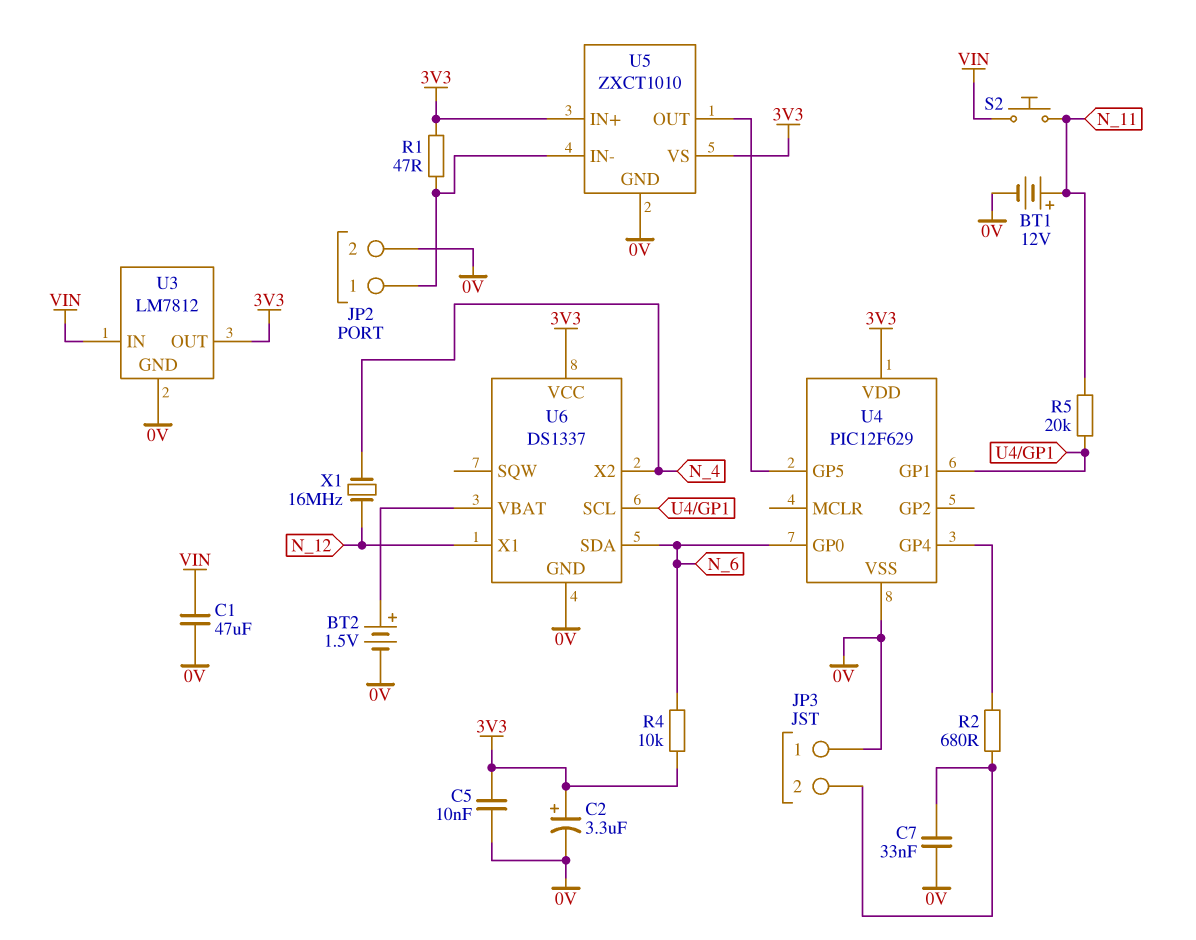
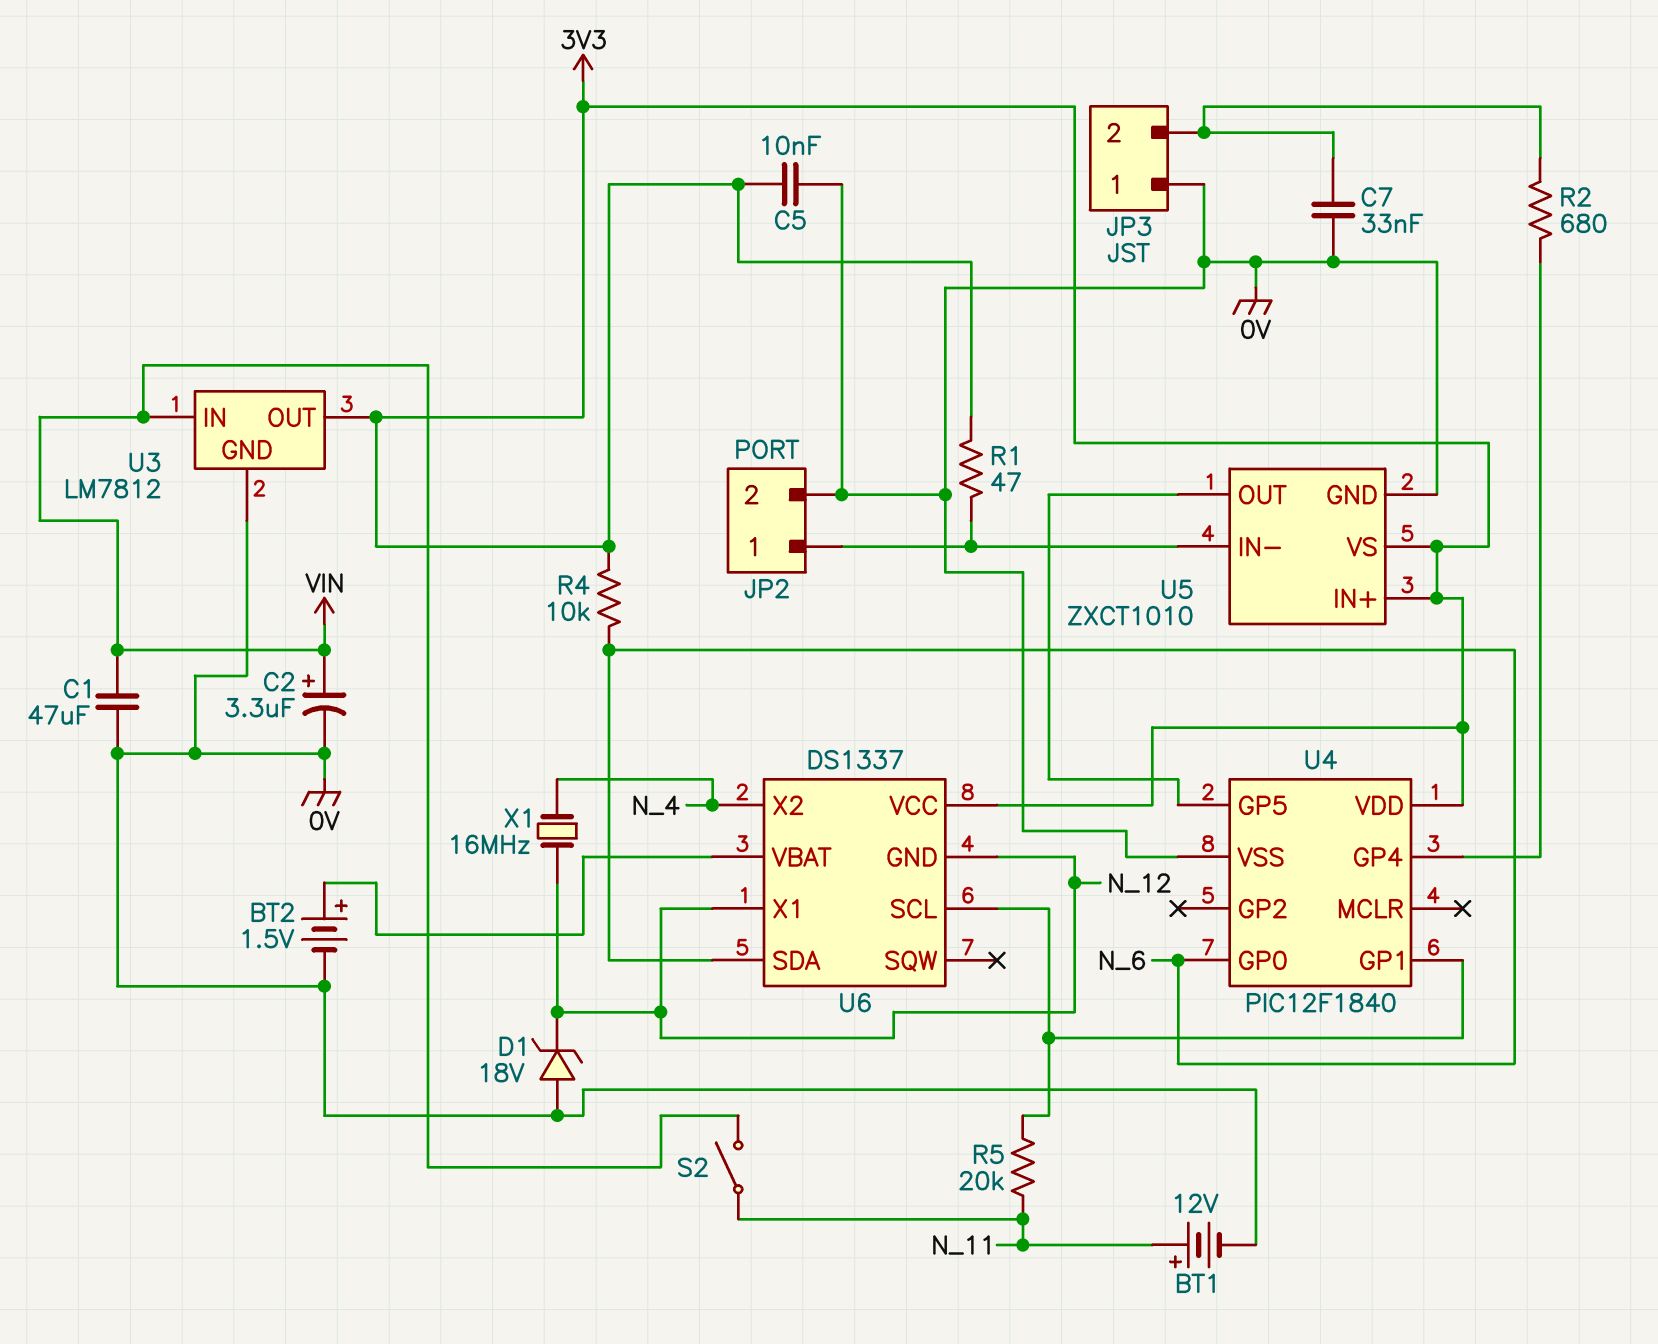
C2: 3.3uF (plus 3V3, minus 0V) -> 3.3uF (plus VIN, minus 0V)
D1: none -> zener 18V (A 0V, K N_12)
S2: button (N_11, VIN) -> switch (N_11, VIN)
U4: PIC12F629 -> PIC12F1840
U6 pin GND: 0V -> N_12

